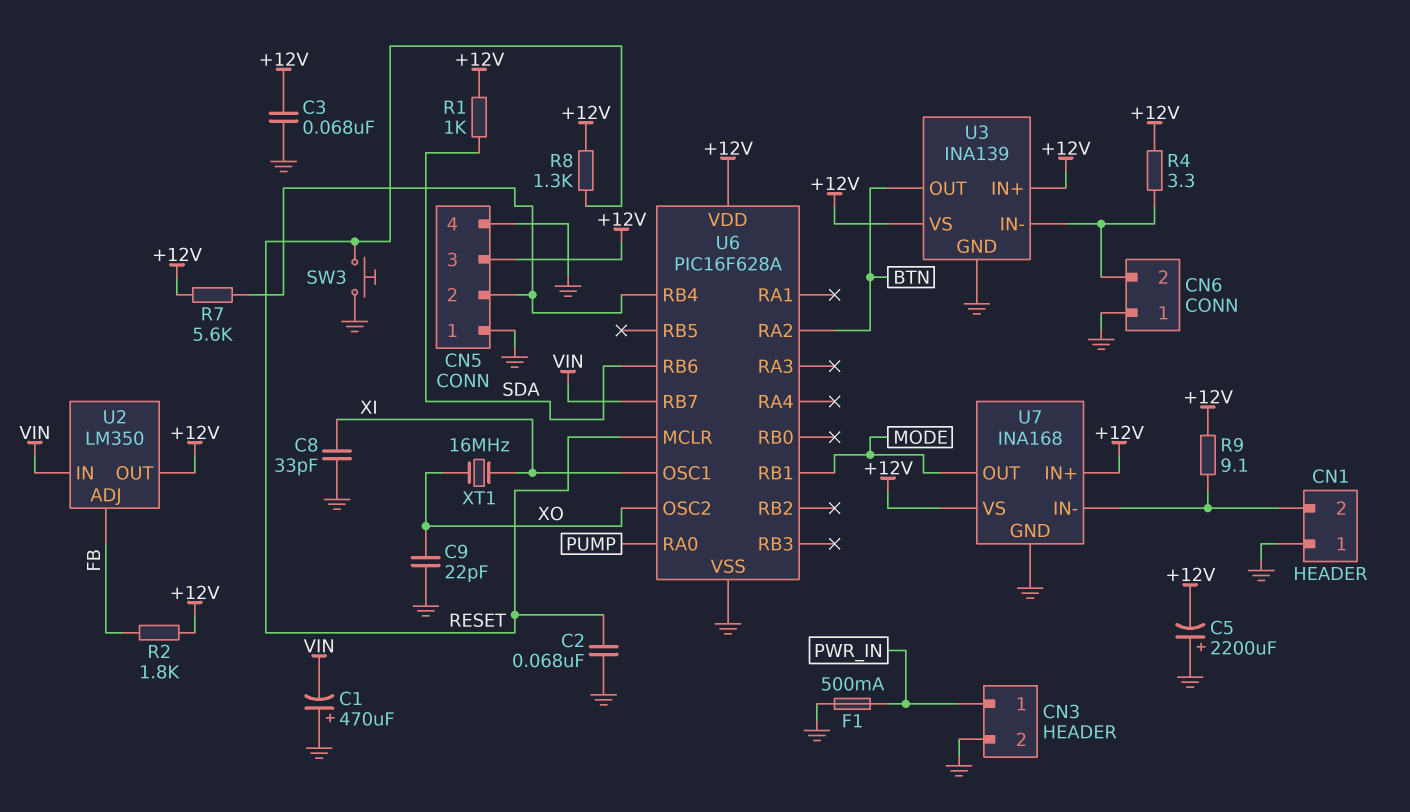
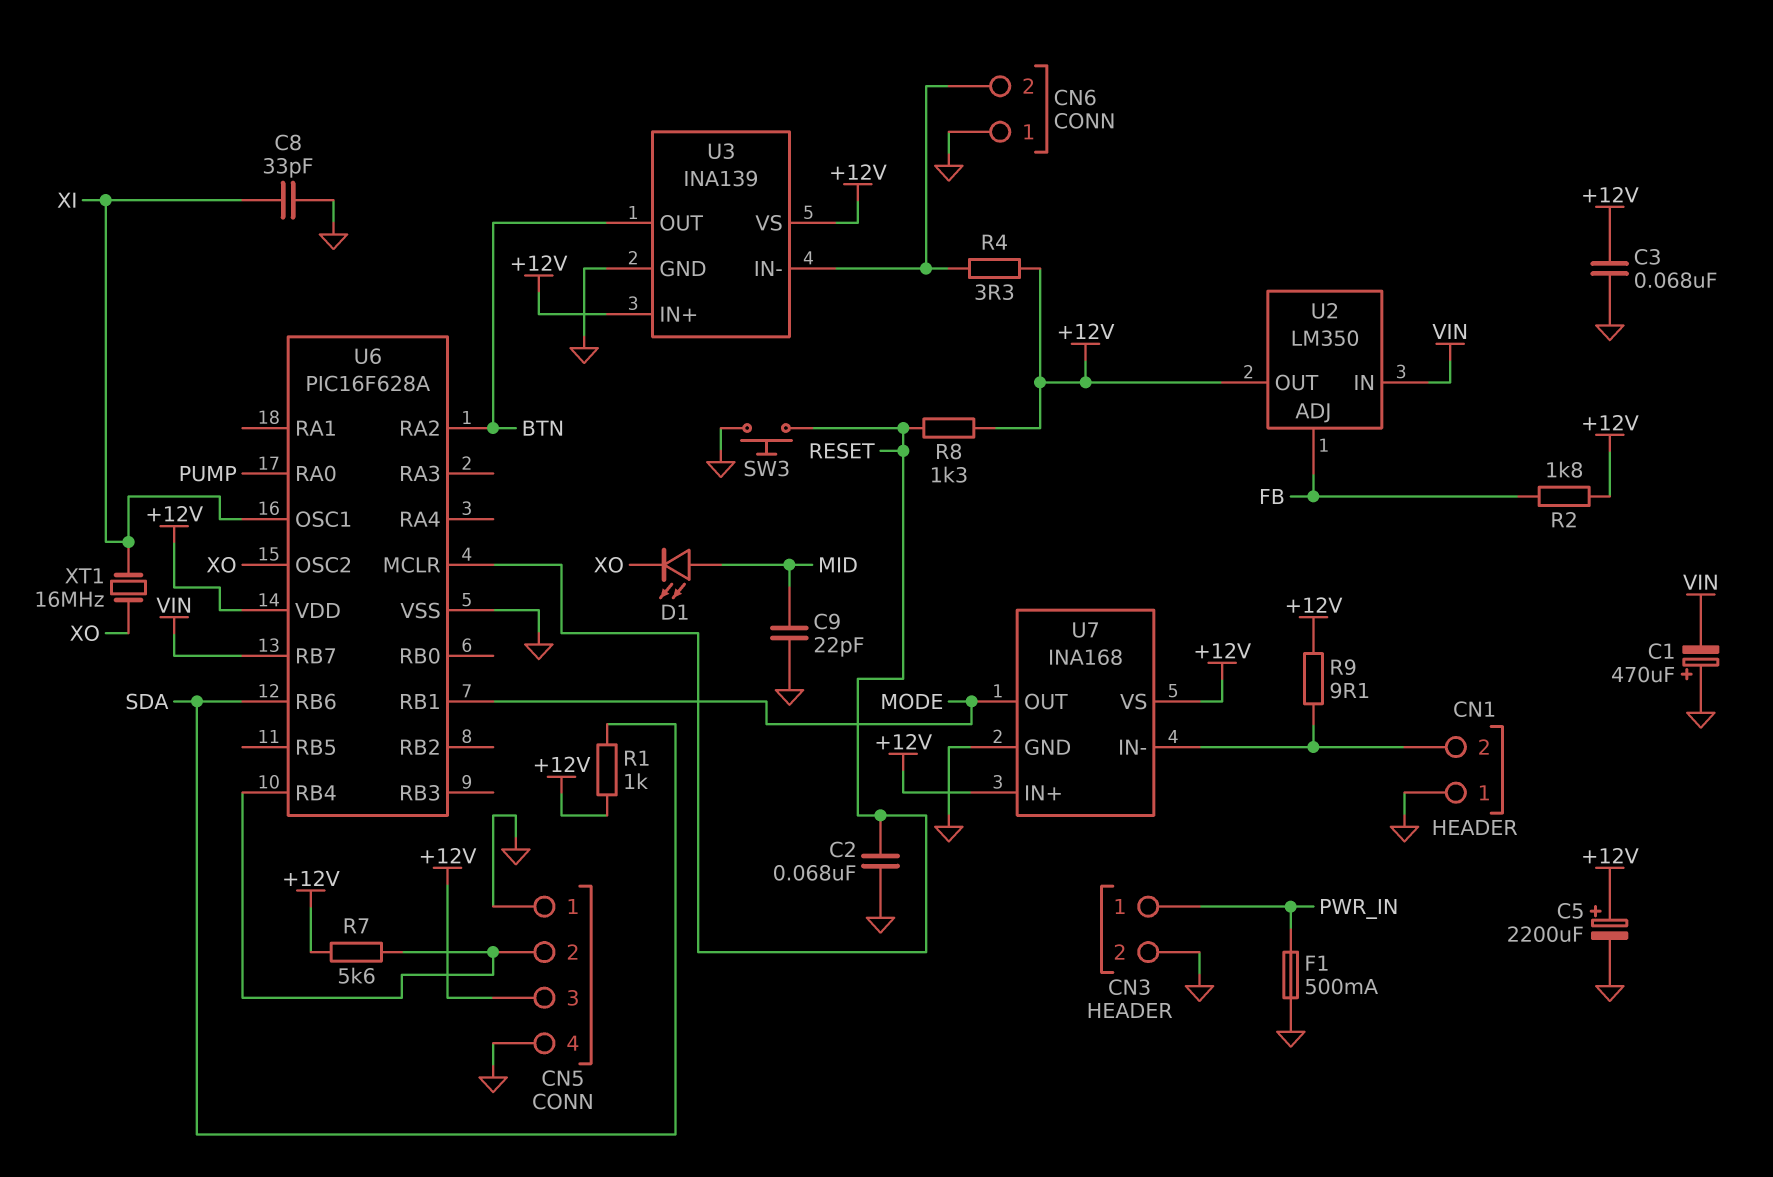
C5: 2200uF (plus GND, minus +12V) -> 2200uF (plus +12V, minus GND)
C9: 22pF (GND, XO) -> 22pF (GND, MID)
D1: none -> LED (A MID, K XO)

